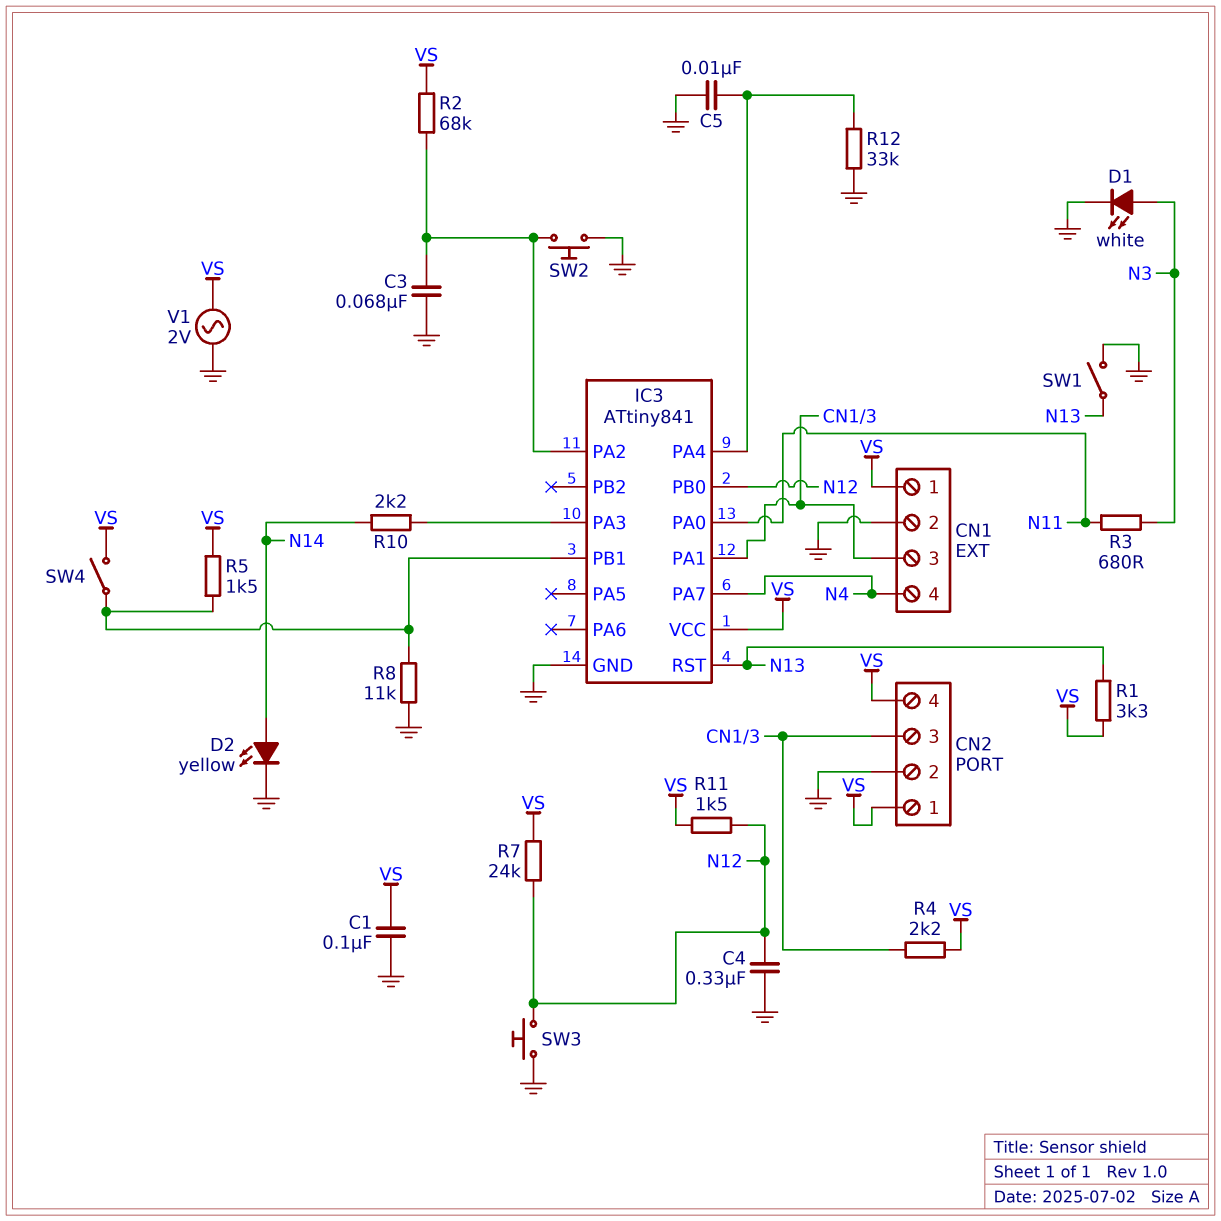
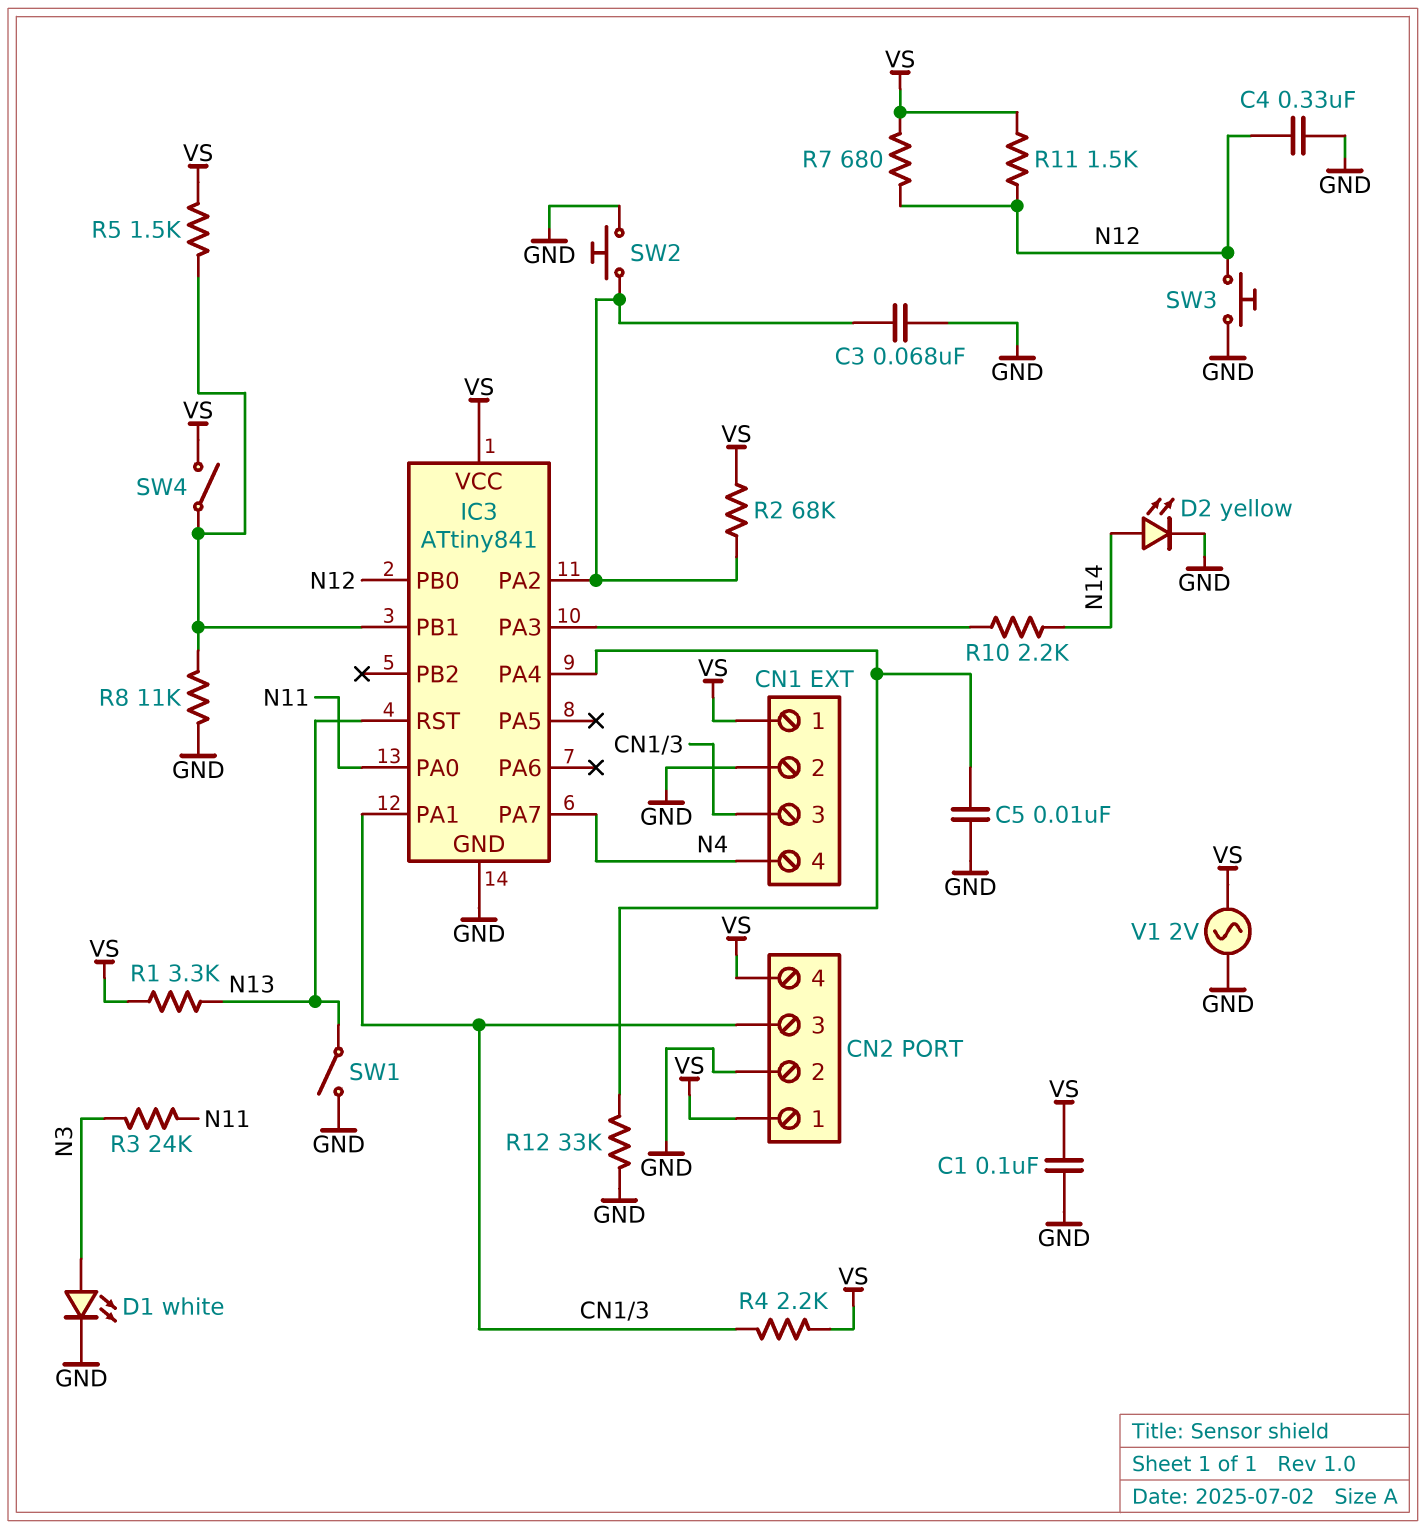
R3: 680 (N3, N11) -> 24k (N3, N11)
R7: 24k (N12, VS) -> 680 (N12, VS)

